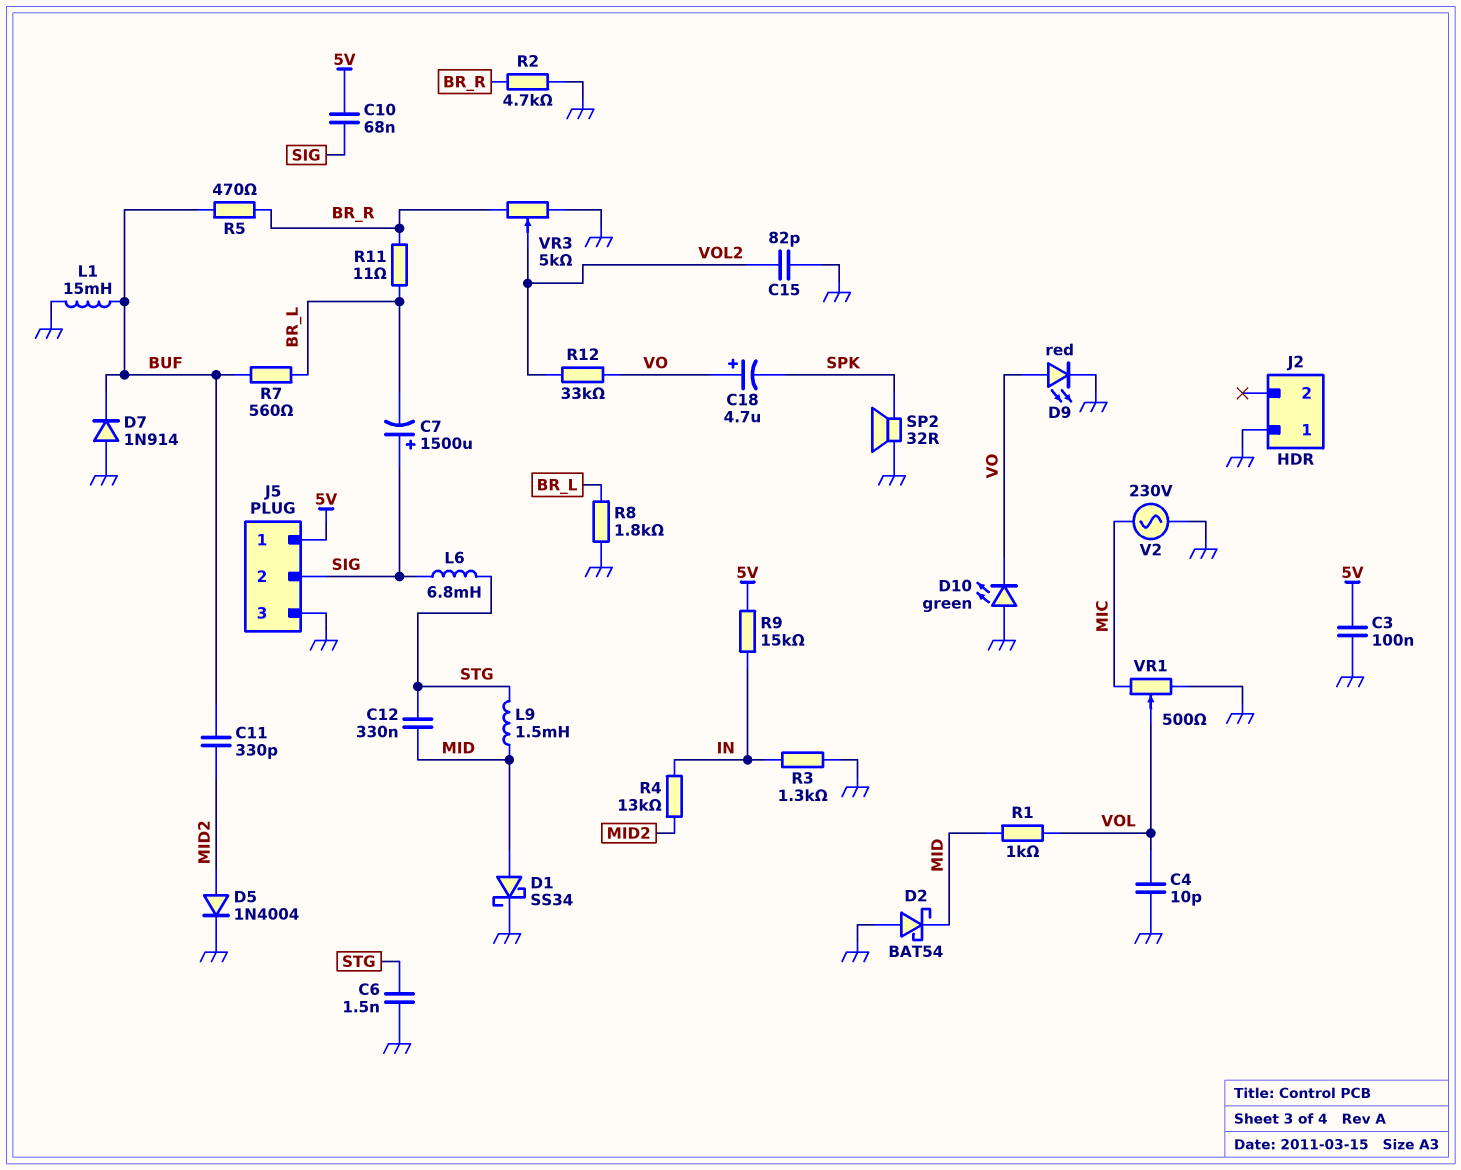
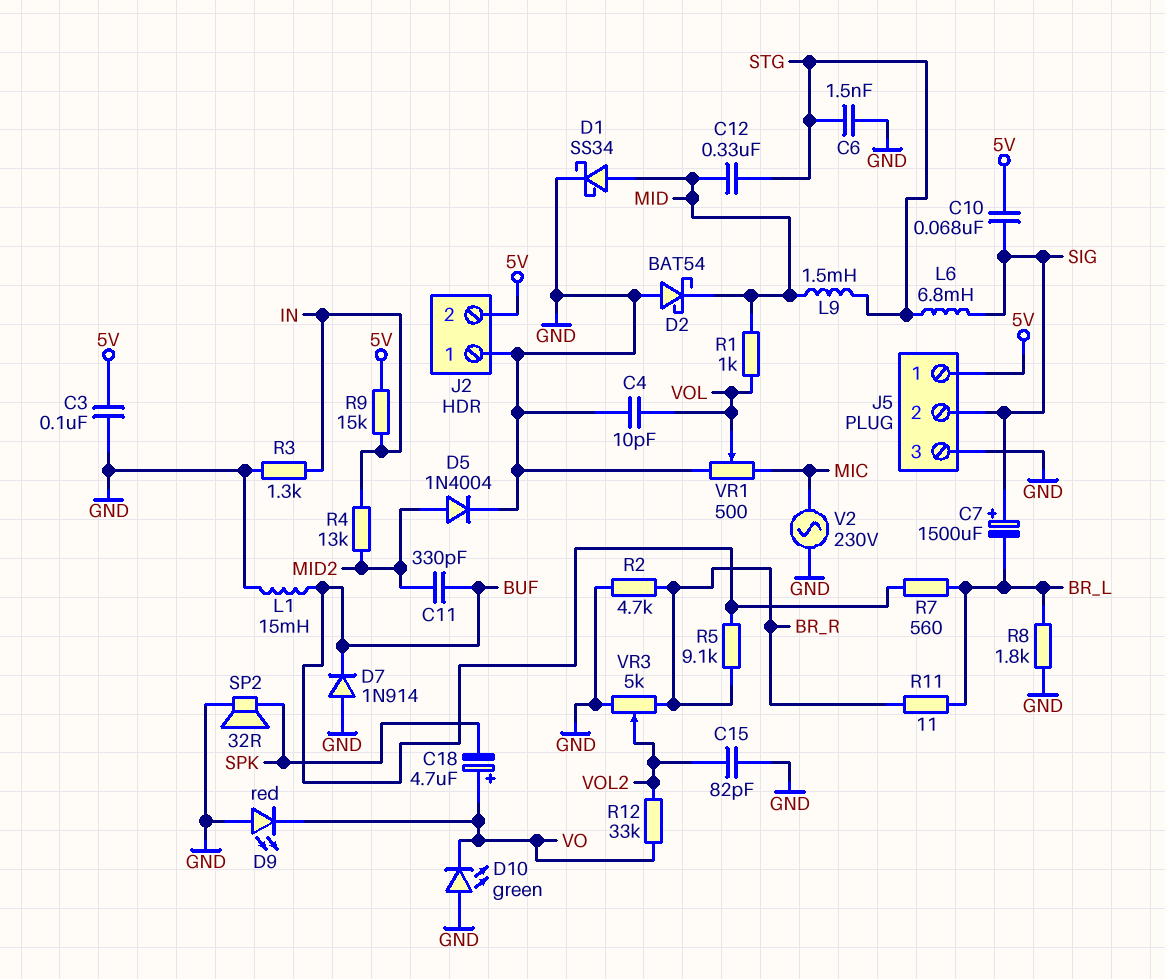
D9: LED red (A VO, K GND) -> LED red (A GND, K VO)
J2 pin 2: none -> 5V
R5: 470 (BR_R, BUF) -> 9.1k (BR_R, BUF)

